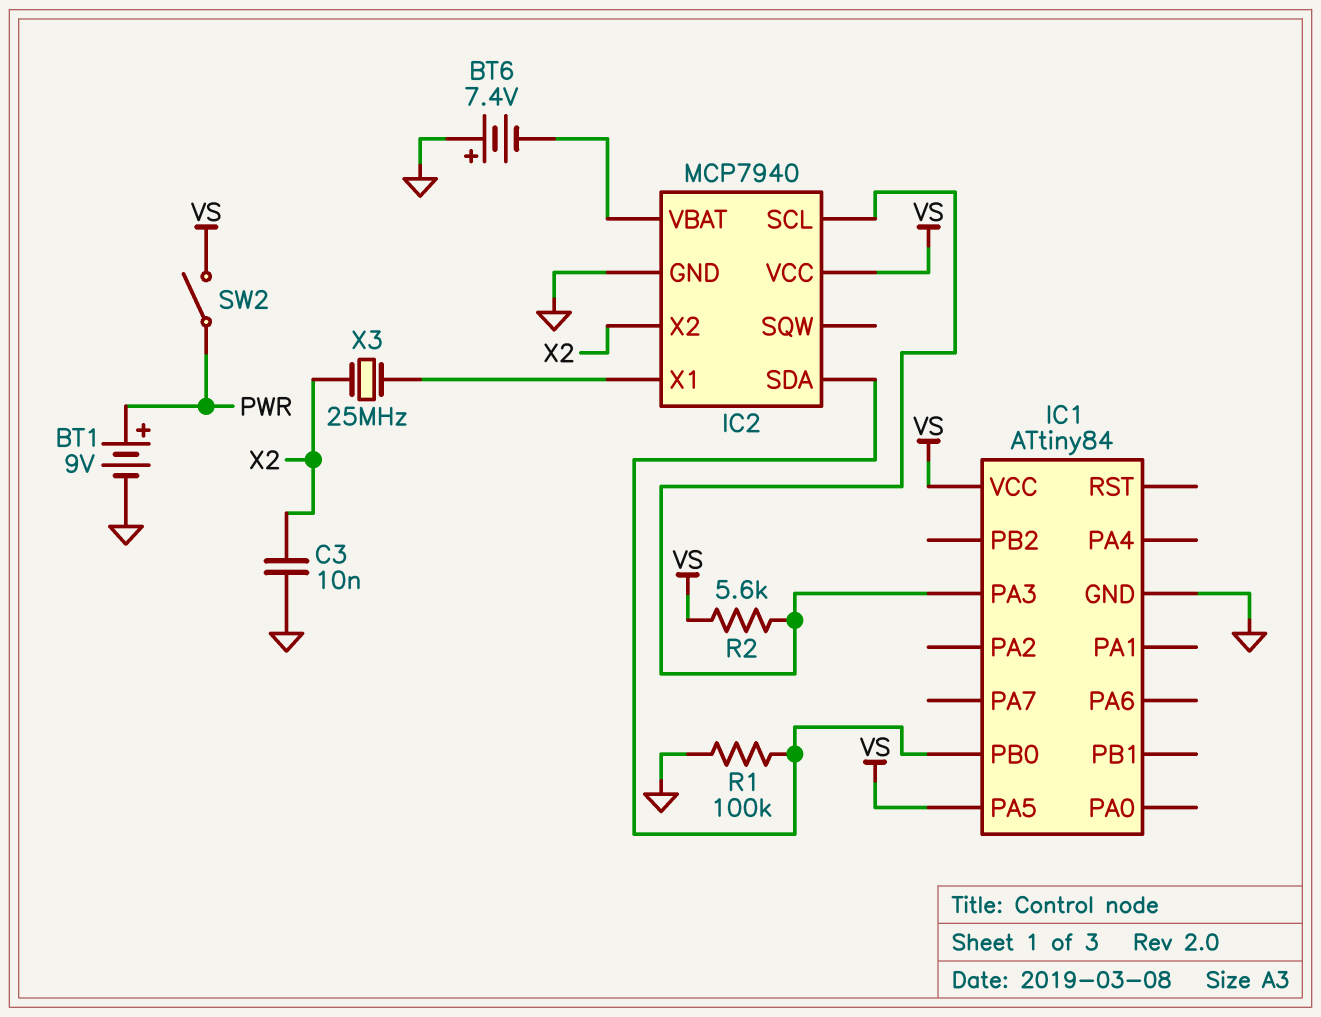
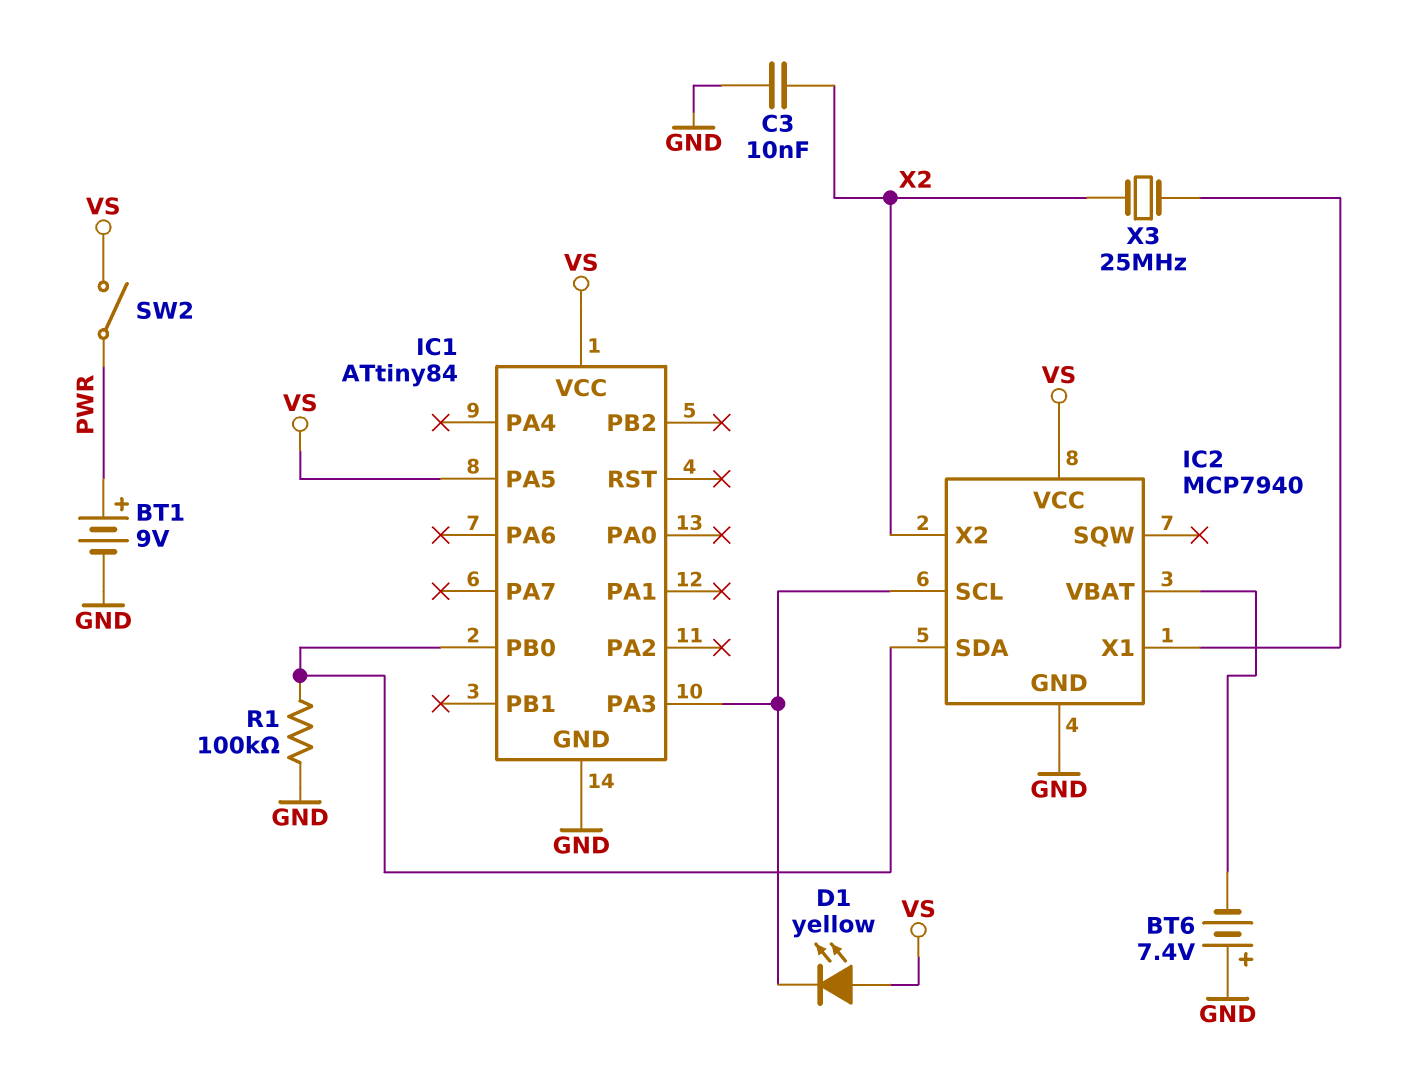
D1: none -> LED yellow (A VS, K IC1/PA3)
R2: 5.6k (IC1/PA3, VS) -> none

